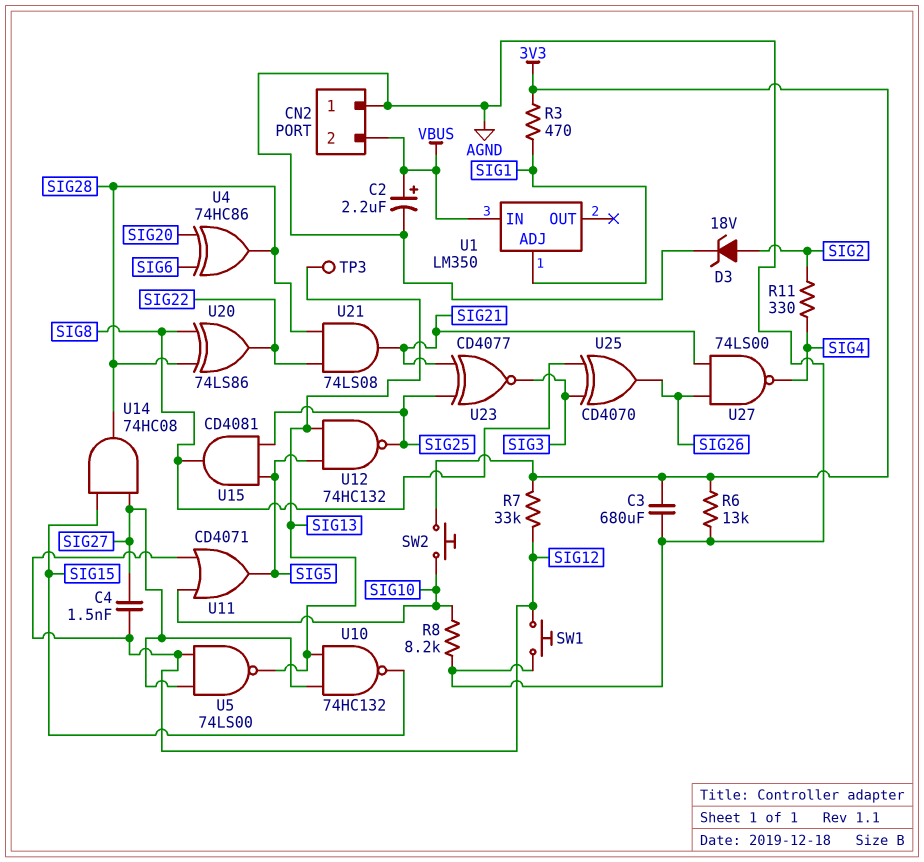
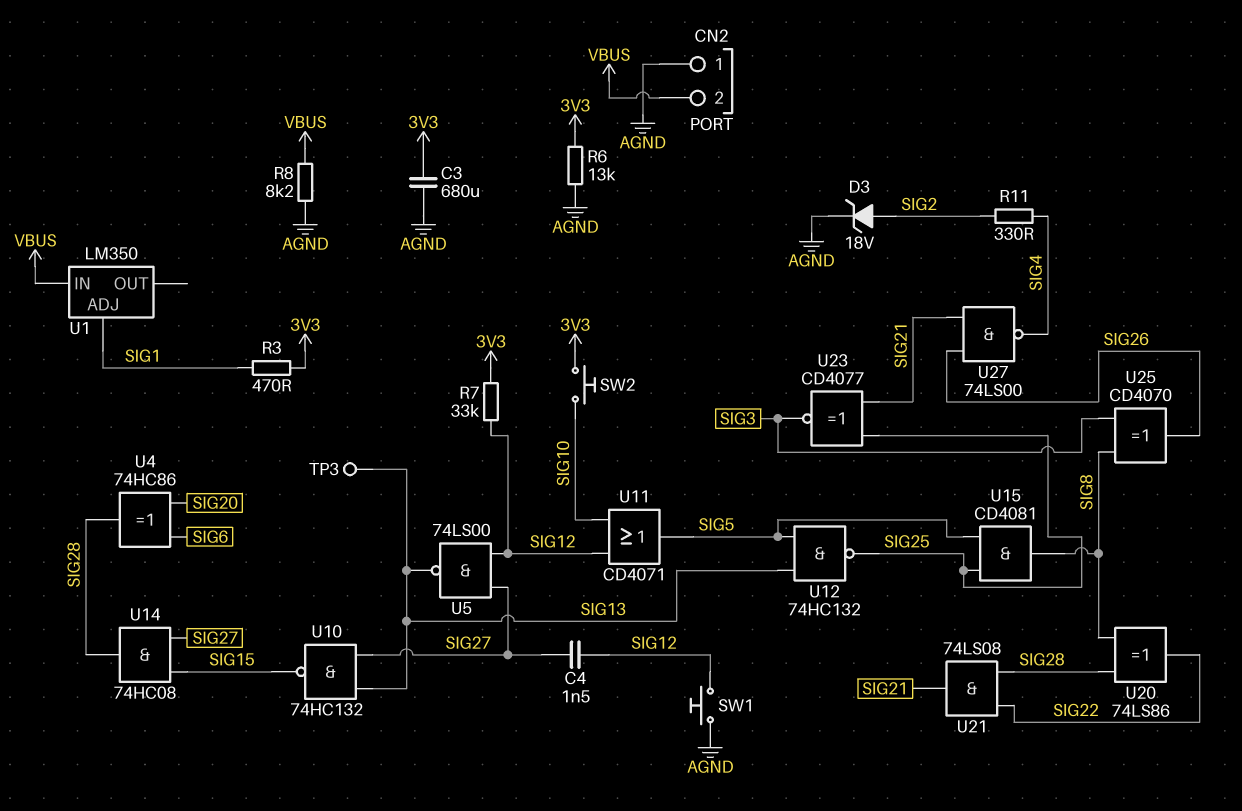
C2: 2.2uF (plus VBUS, minus AGND) -> none
R8: 8.2k (AGND, SIG10) -> 8.2k (AGND, VBUS)

